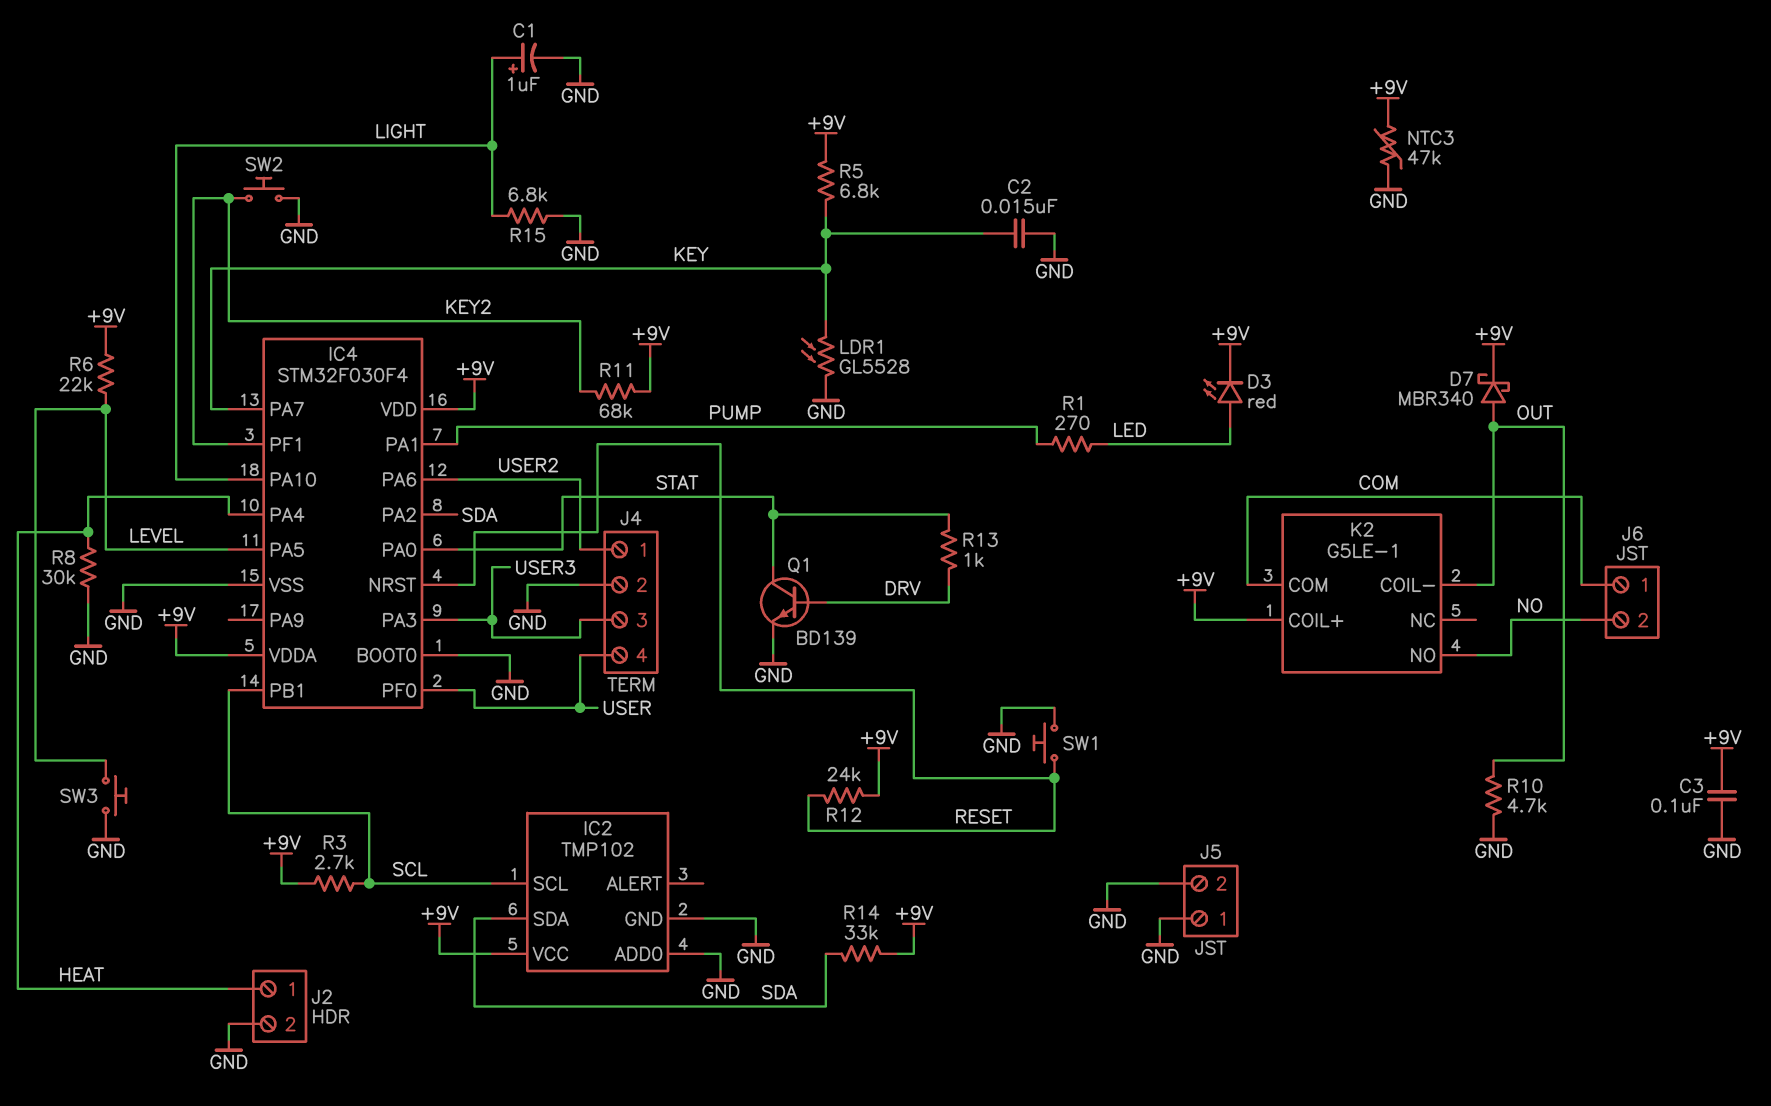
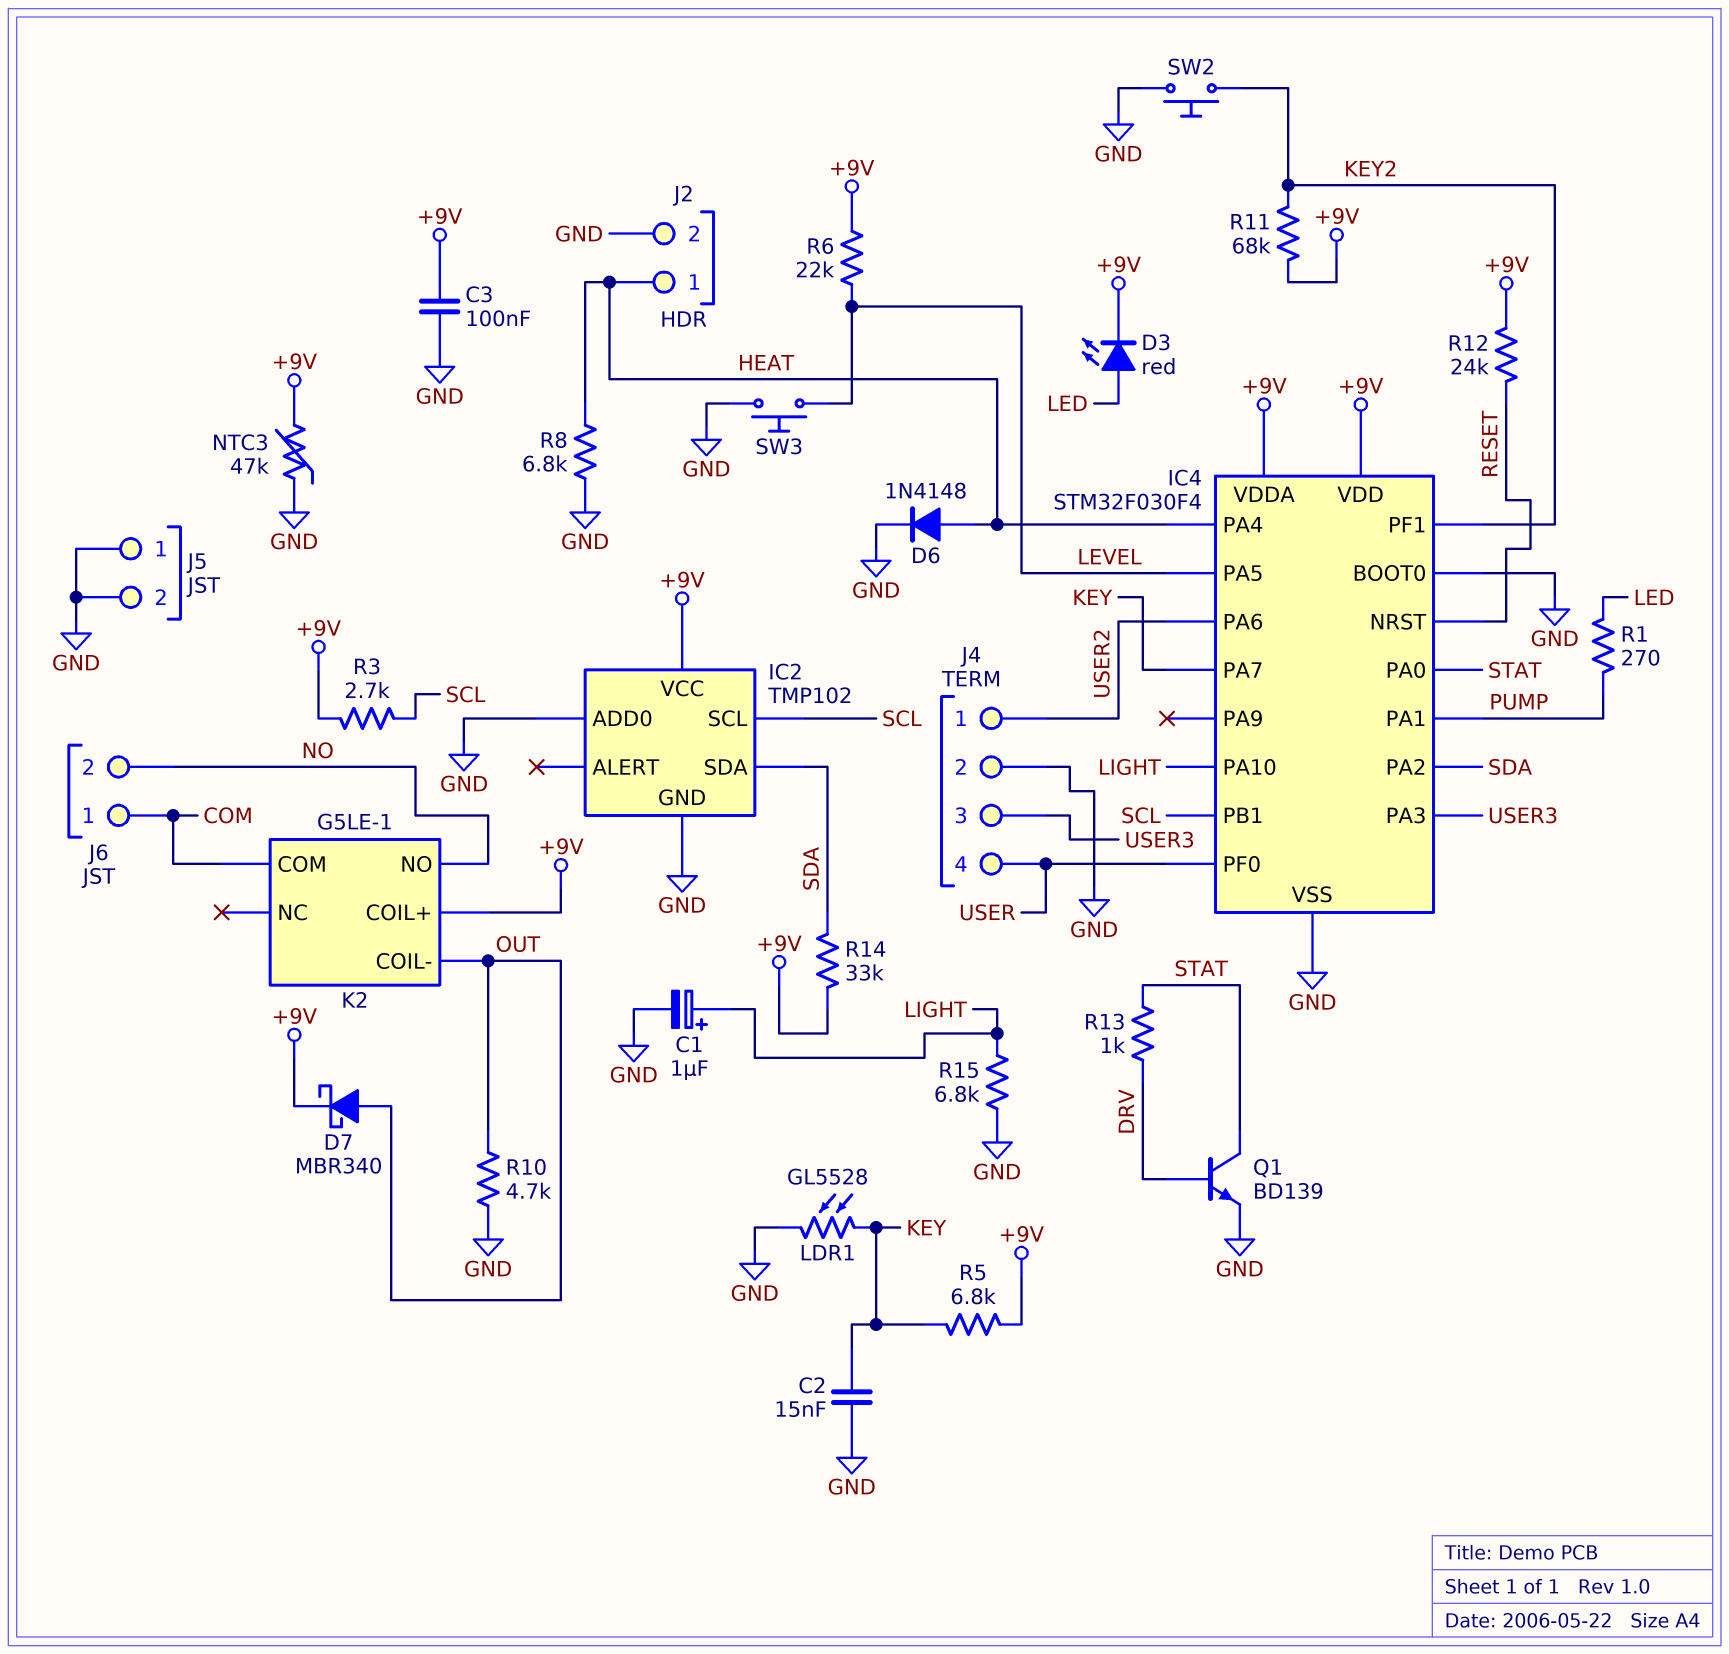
D6: none -> diode 1N4148 (A HEAT, K GND)
R8: 30k (GND, HEAT) -> 6.8k (GND, HEAT)
SW1: button (GND, RESET) -> none

